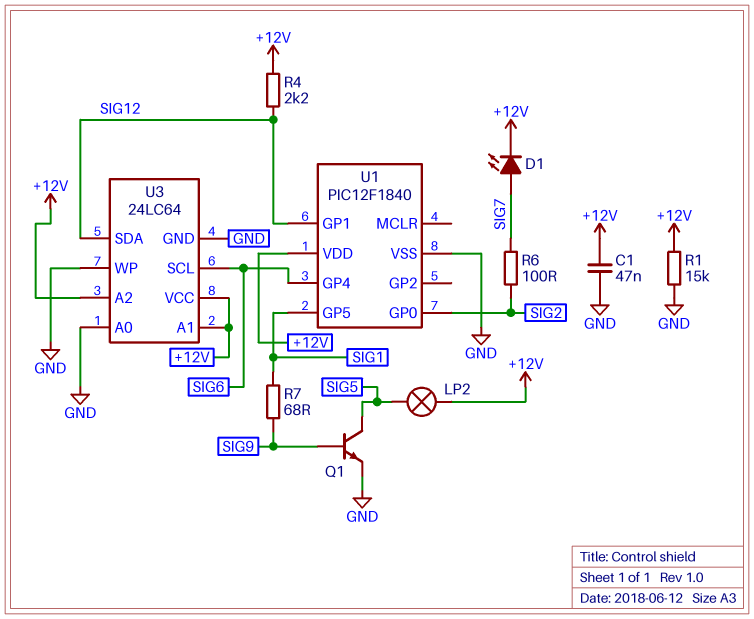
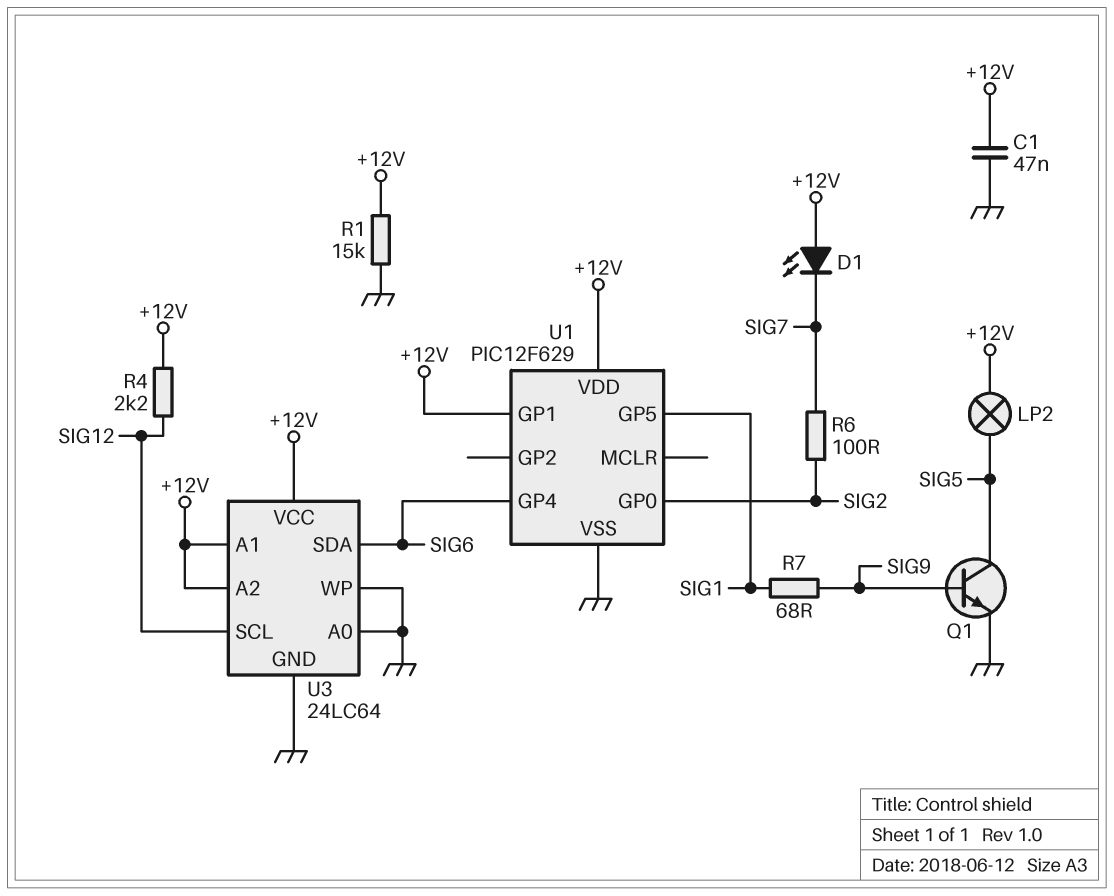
D1: LED (A SIG7, K +12V) -> LED (A +12V, K SIG7)
U1: PIC12F1840 -> PIC12F629
U1 pin GP1: SIG12 -> +12V
U3 pin SCL: SIG6 -> SIG12
U3 pin SDA: SIG12 -> SIG6

